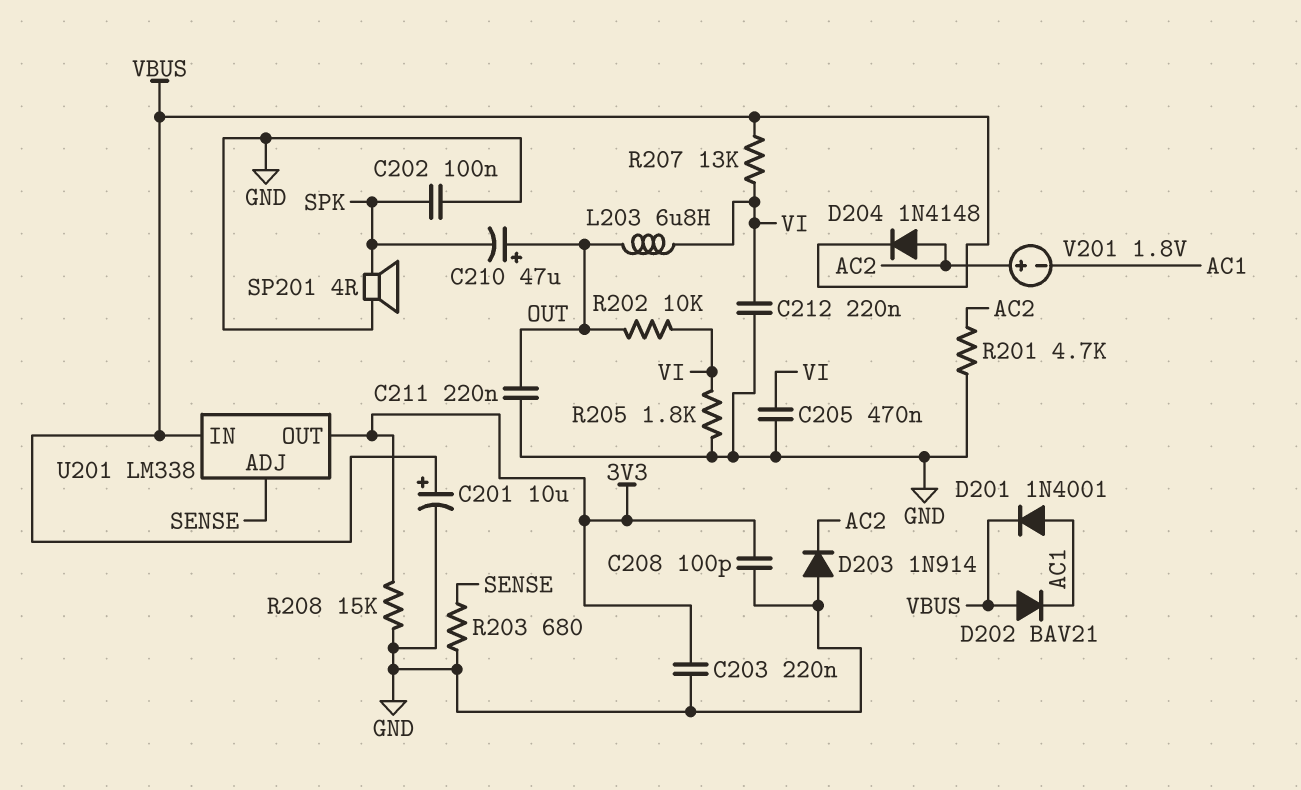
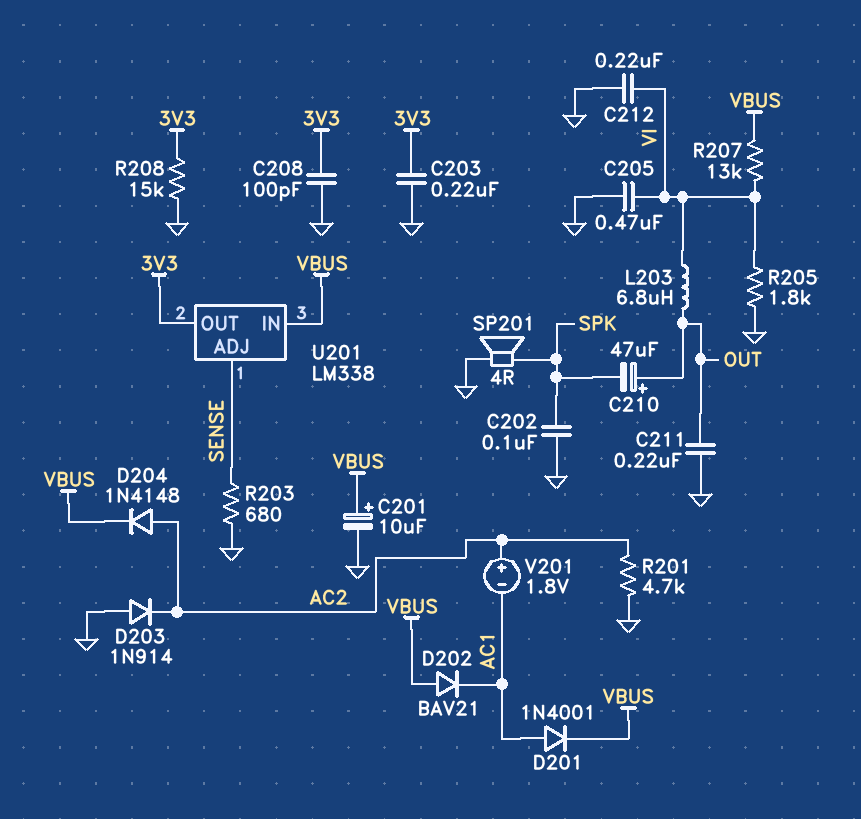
R202: 10k (OUT, VI) -> none

